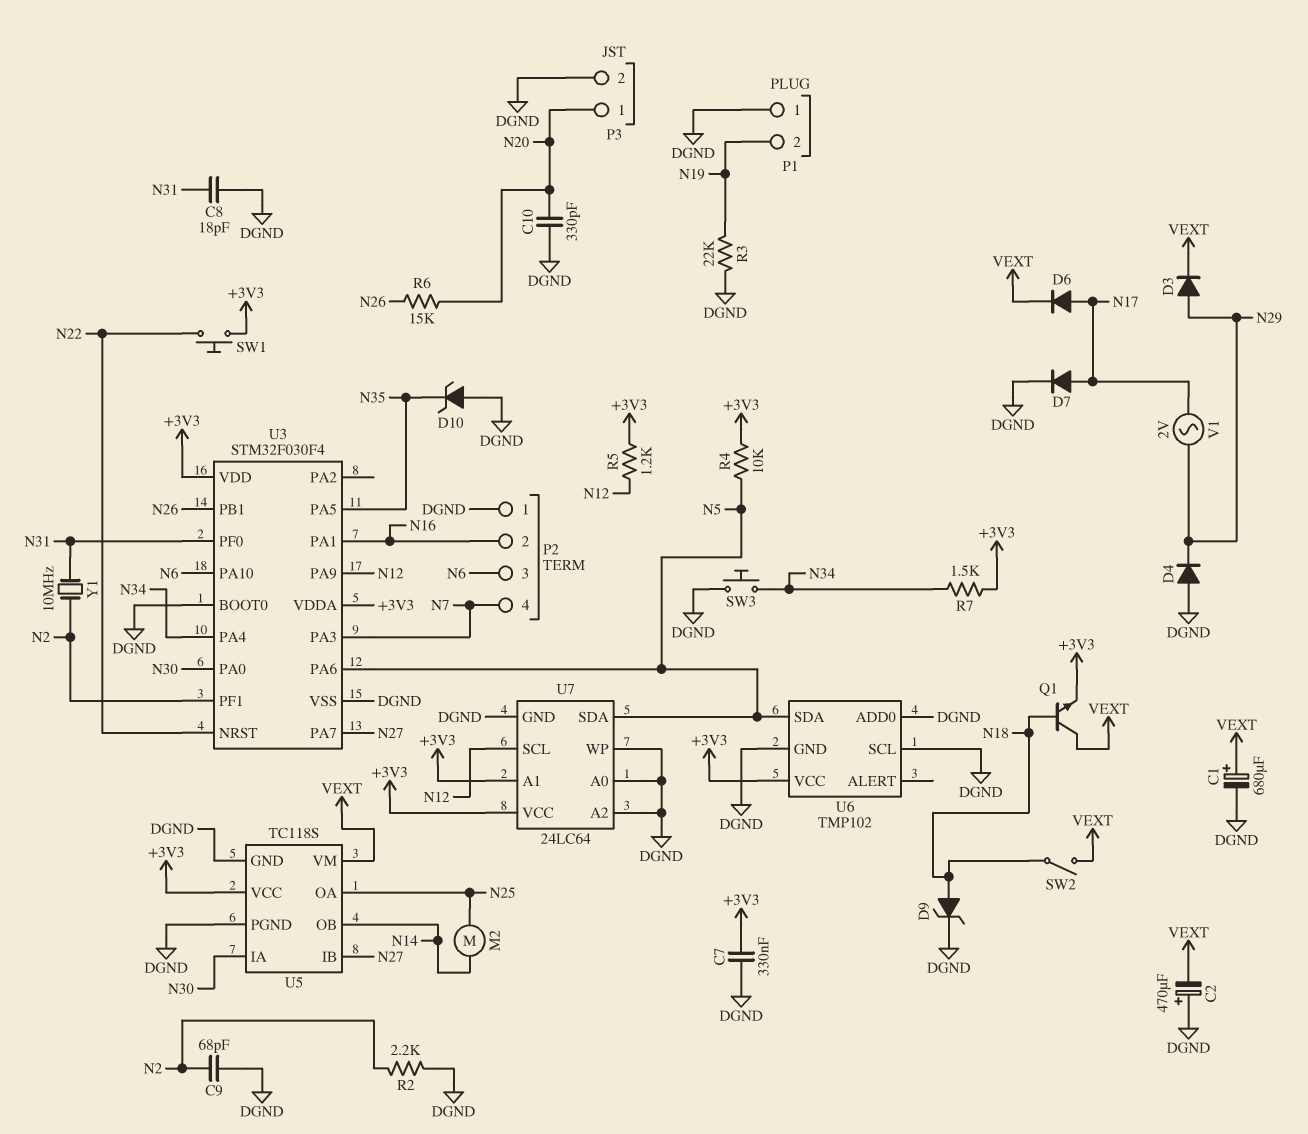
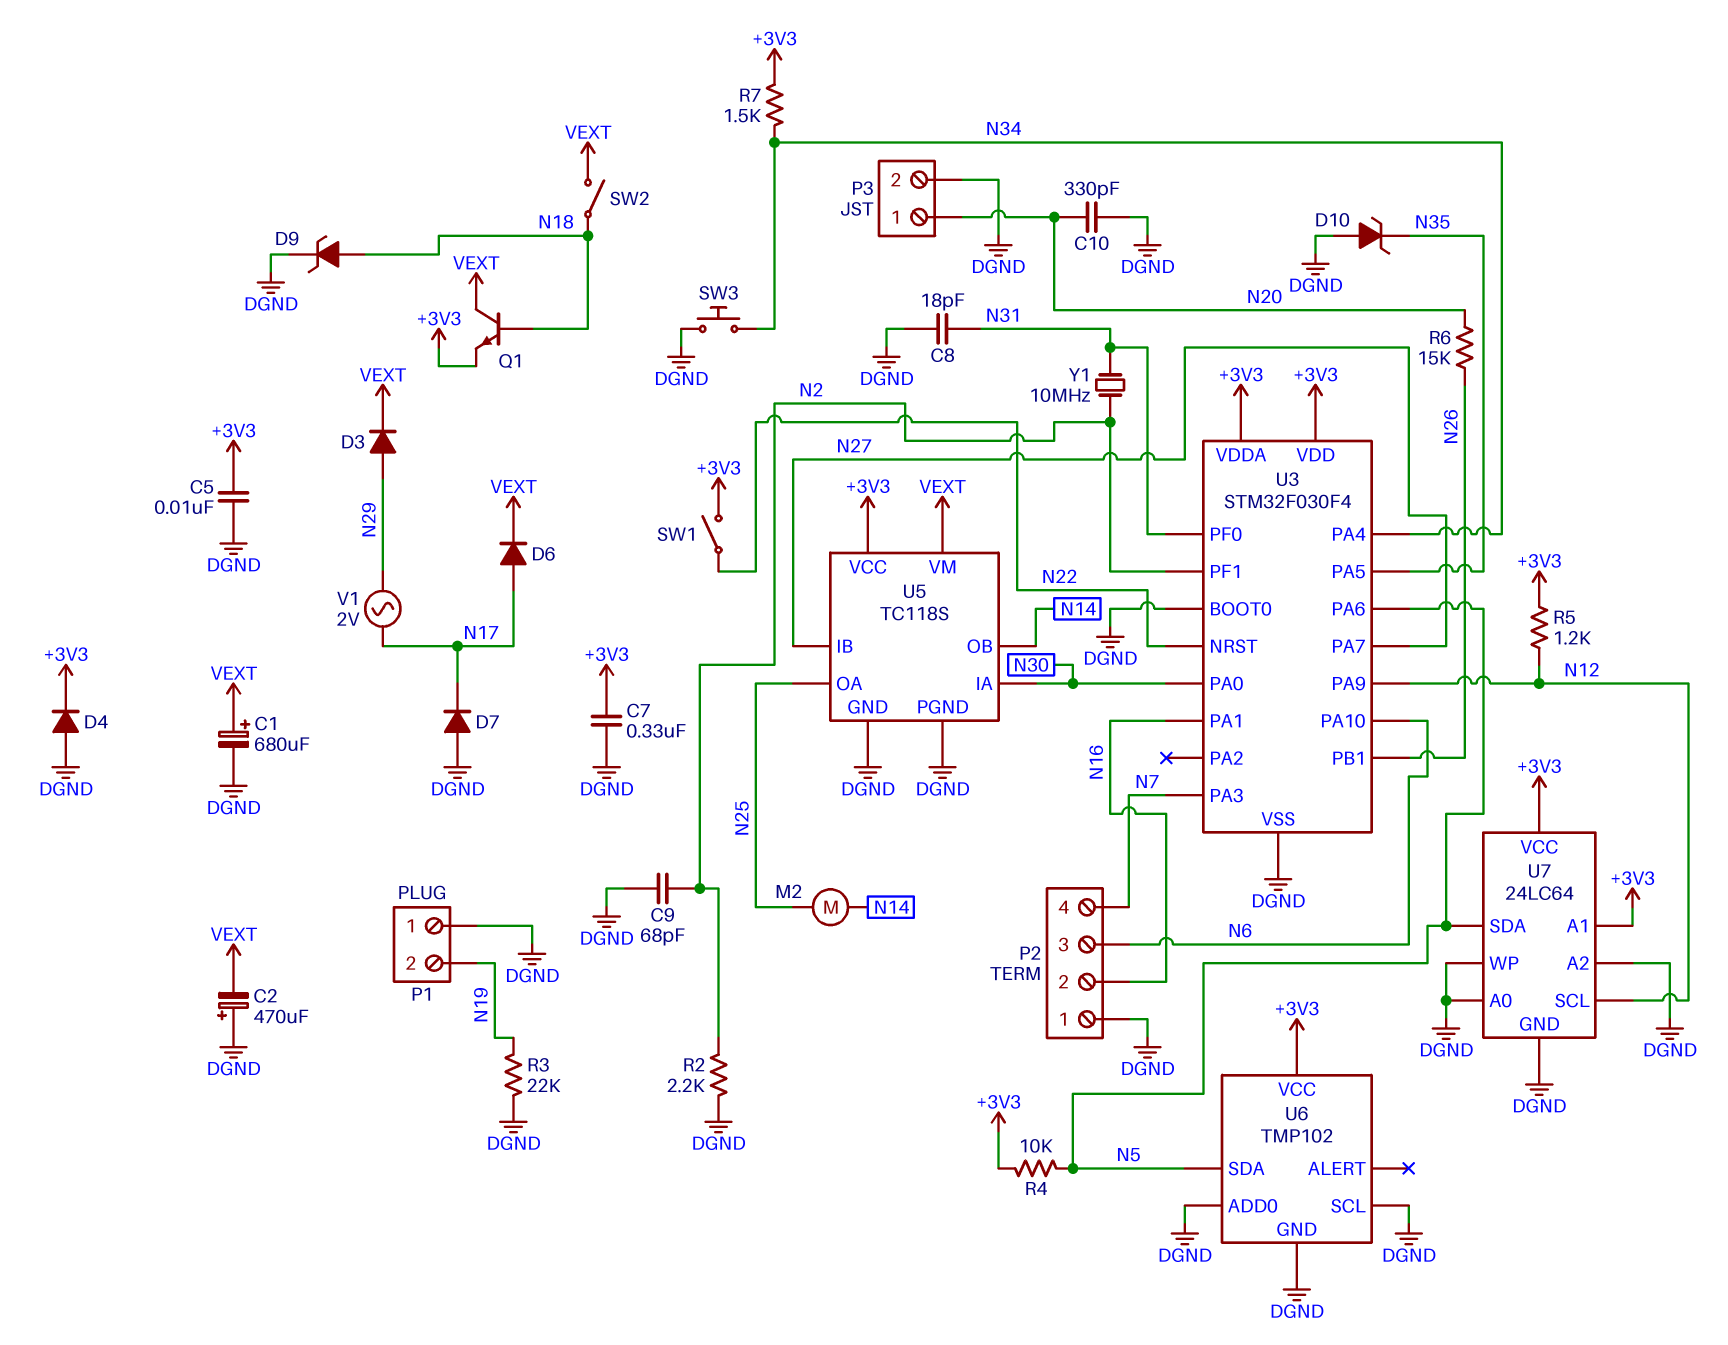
C5: none -> 10nF (+3V3, DGND)
D4: diode (A DGND, K N29) -> diode (A DGND, K +3V3)
D7: diode (A N17, K DGND) -> diode (A DGND, K N17)
SW1: button (+3V3, N22) -> switch (+3V3, N22)

